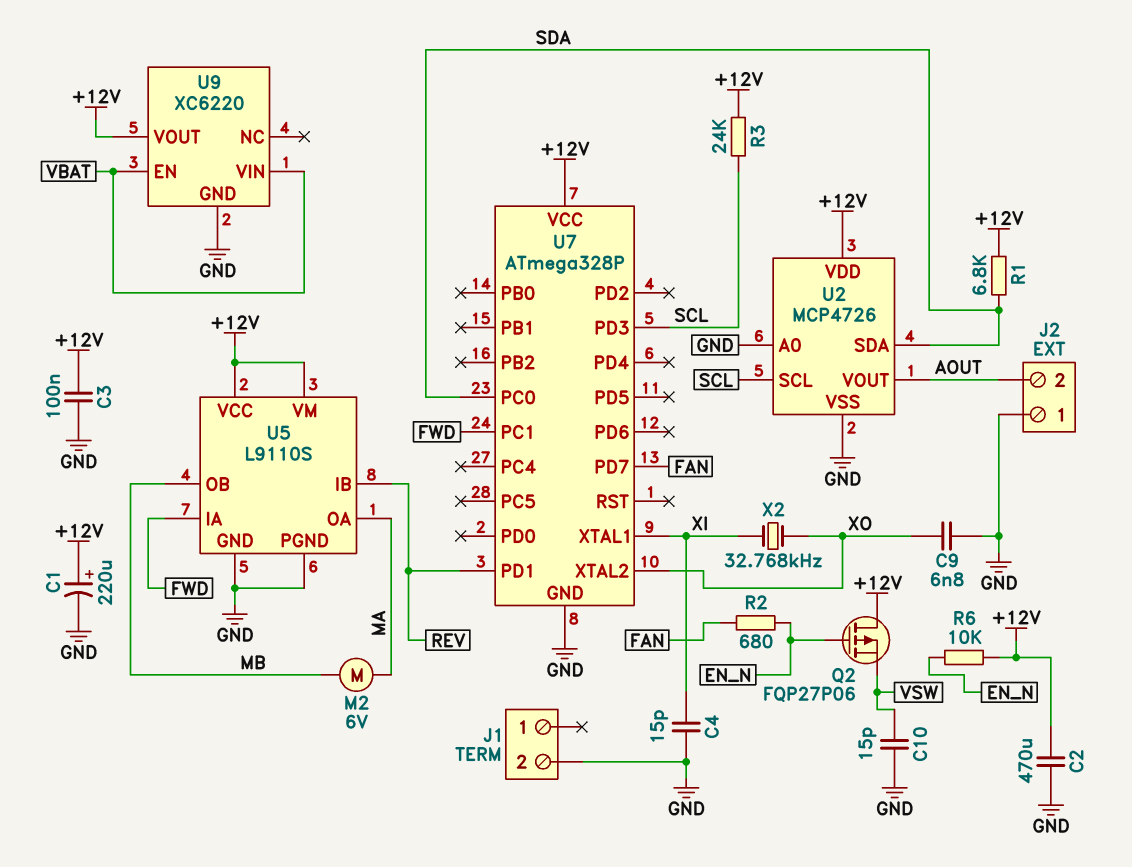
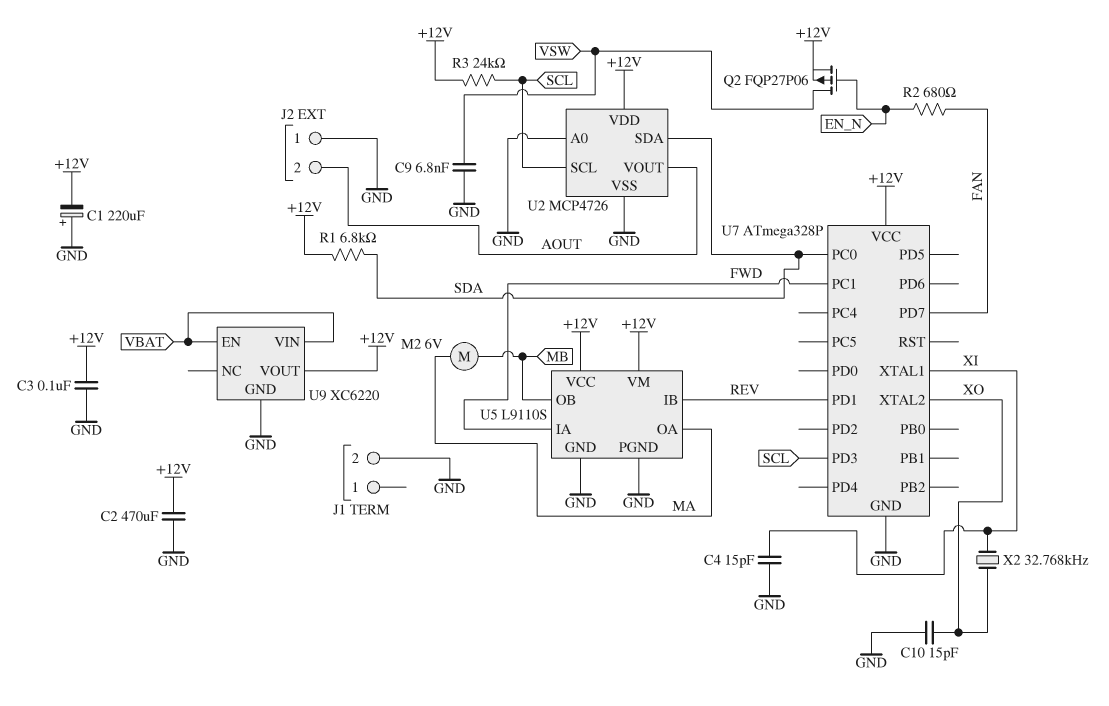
C1: 220uF (plus +12V, minus GND) -> 220uF (plus GND, minus +12V)
C9: 6.8nF (GND, XO) -> 6.8nF (GND, VSW)
C10: 15pF (GND, VSW) -> 15pF (GND, XO)
Q2: PMOS FQP27P06 (G EN_N, D +12V, S VSW) -> PMOS FQP27P06 (G EN_N, D VSW, S +12V)
R6: 10k (+12V, EN_N) -> none

